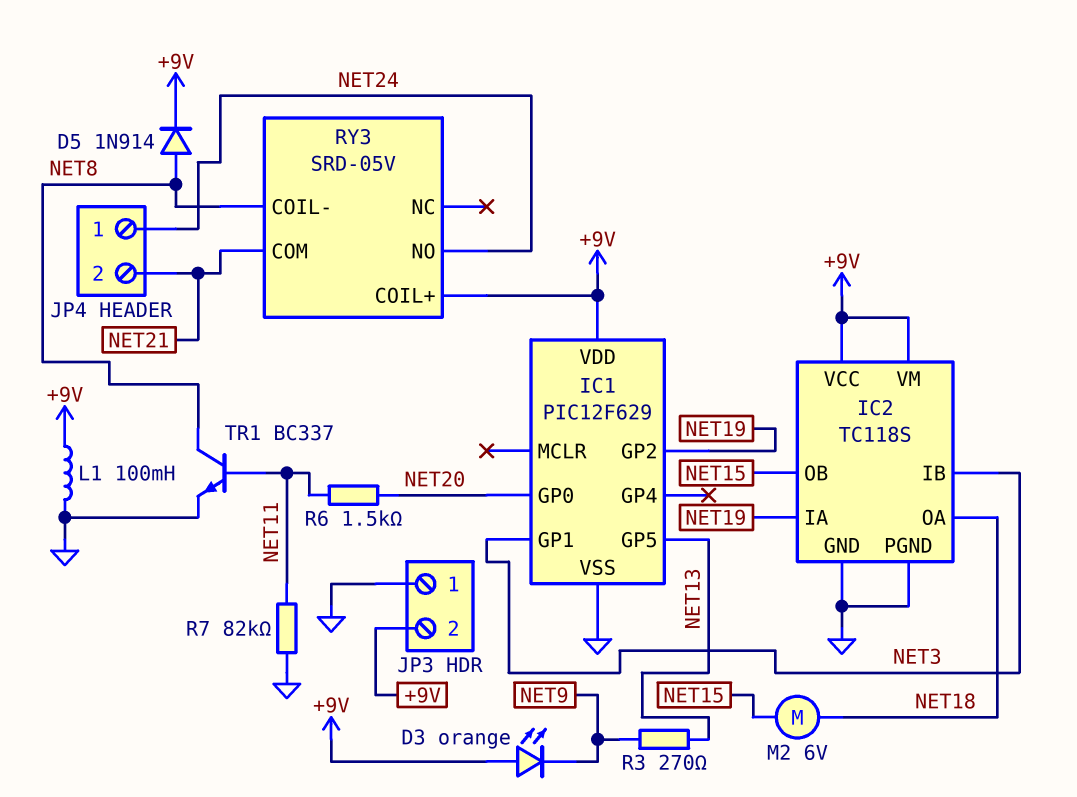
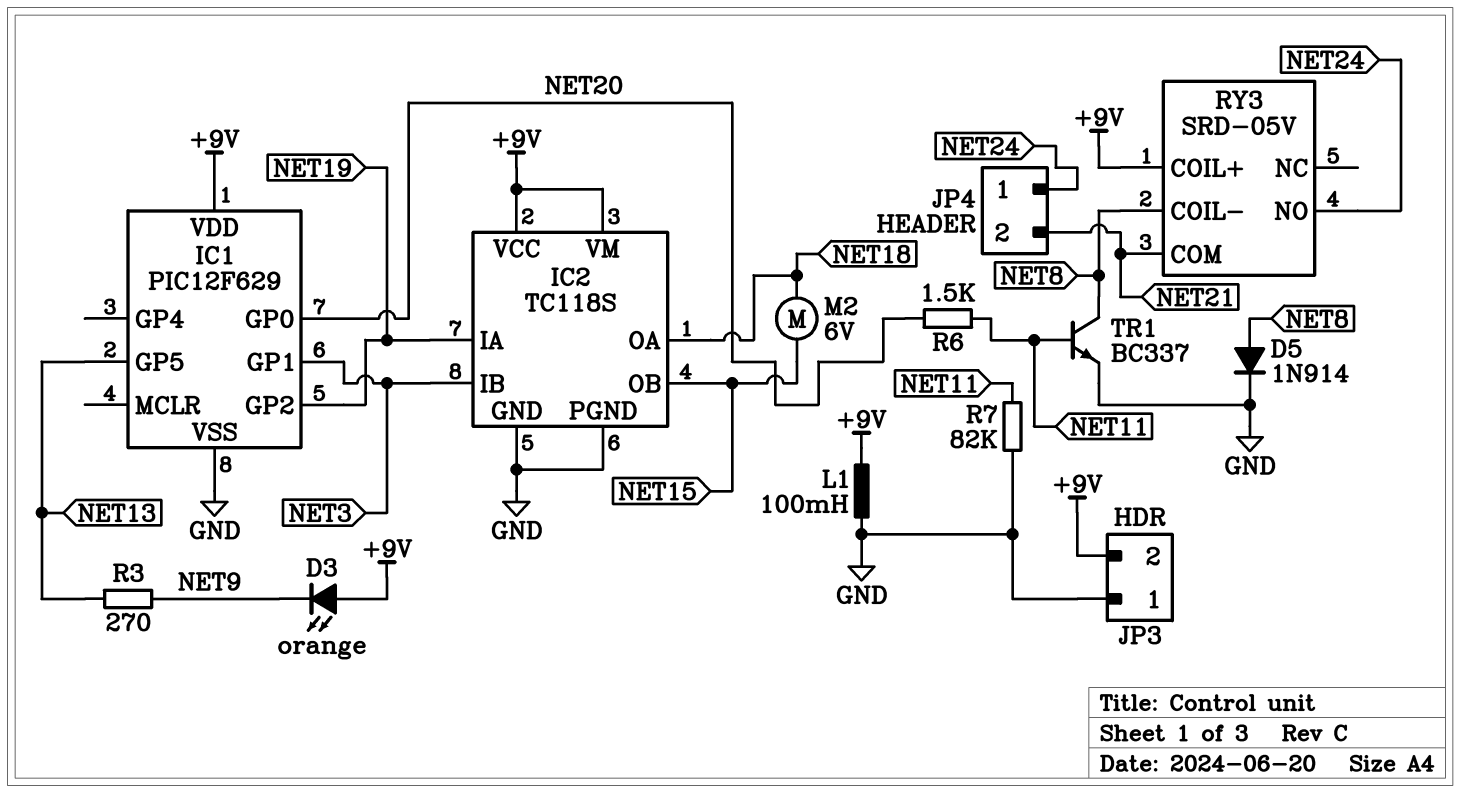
D5: diode 1N914 (A NET8, K +9V) -> diode 1N914 (A NET8, K GND)

